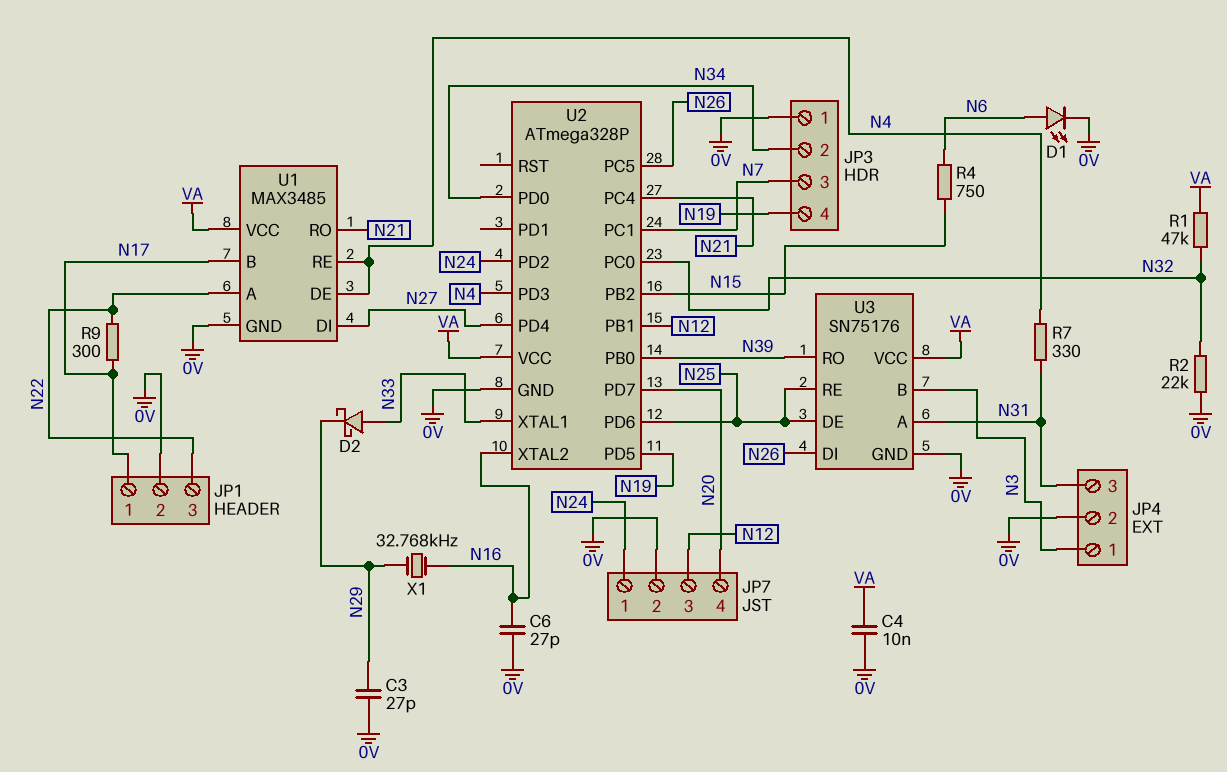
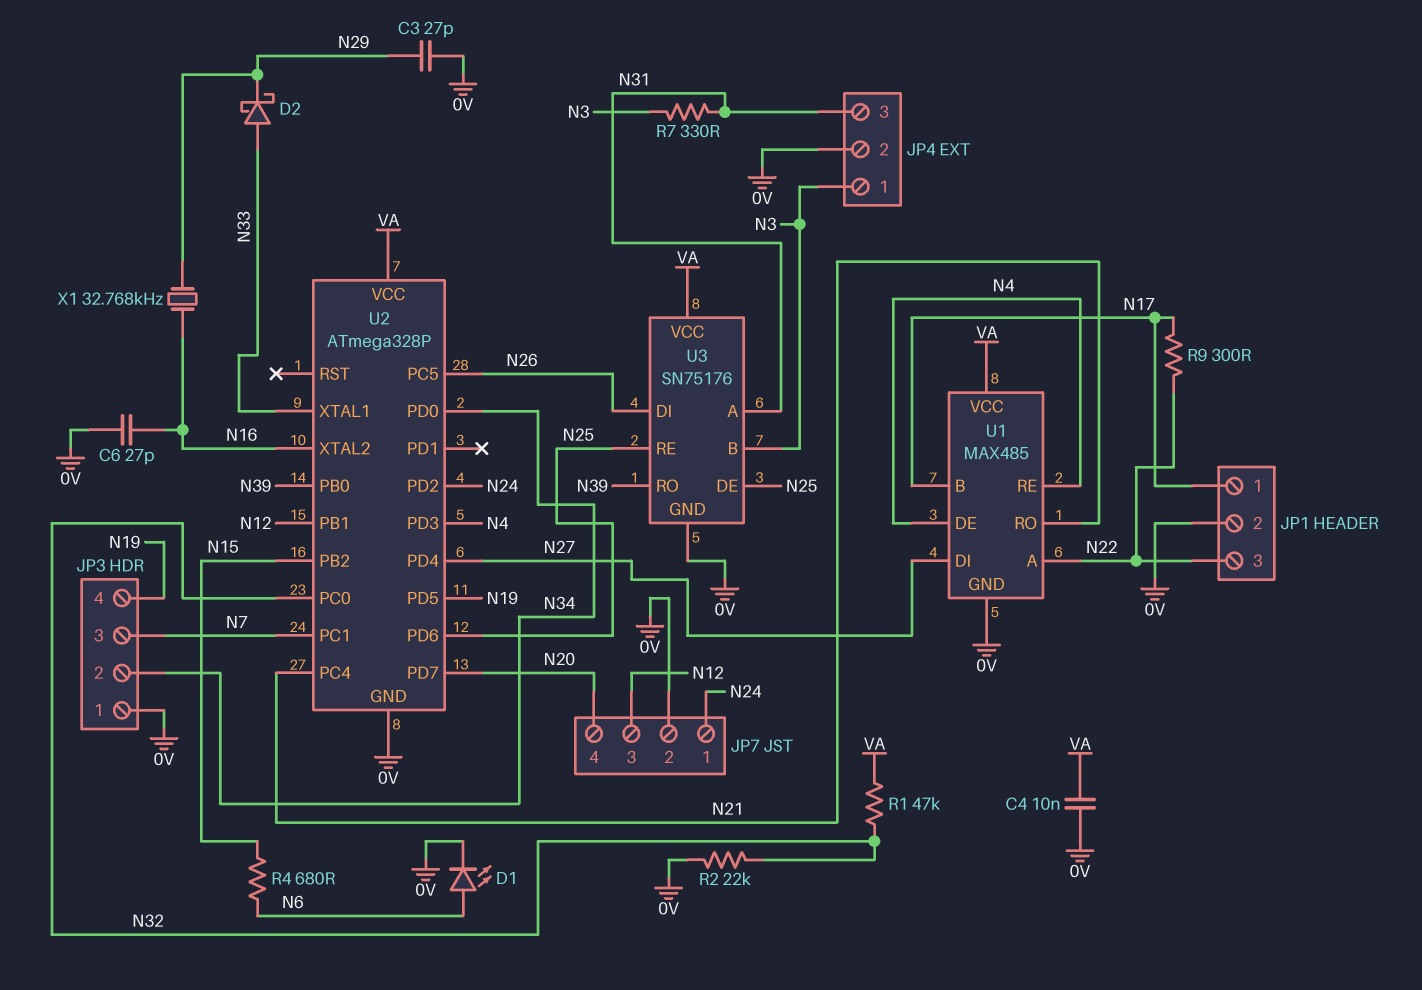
R4: 750 (N6, N15) -> 680 (N6, N15)
R7: 330 (N4, N31) -> 330 (N3, N31)
U1: MAX3485 -> MAX485

